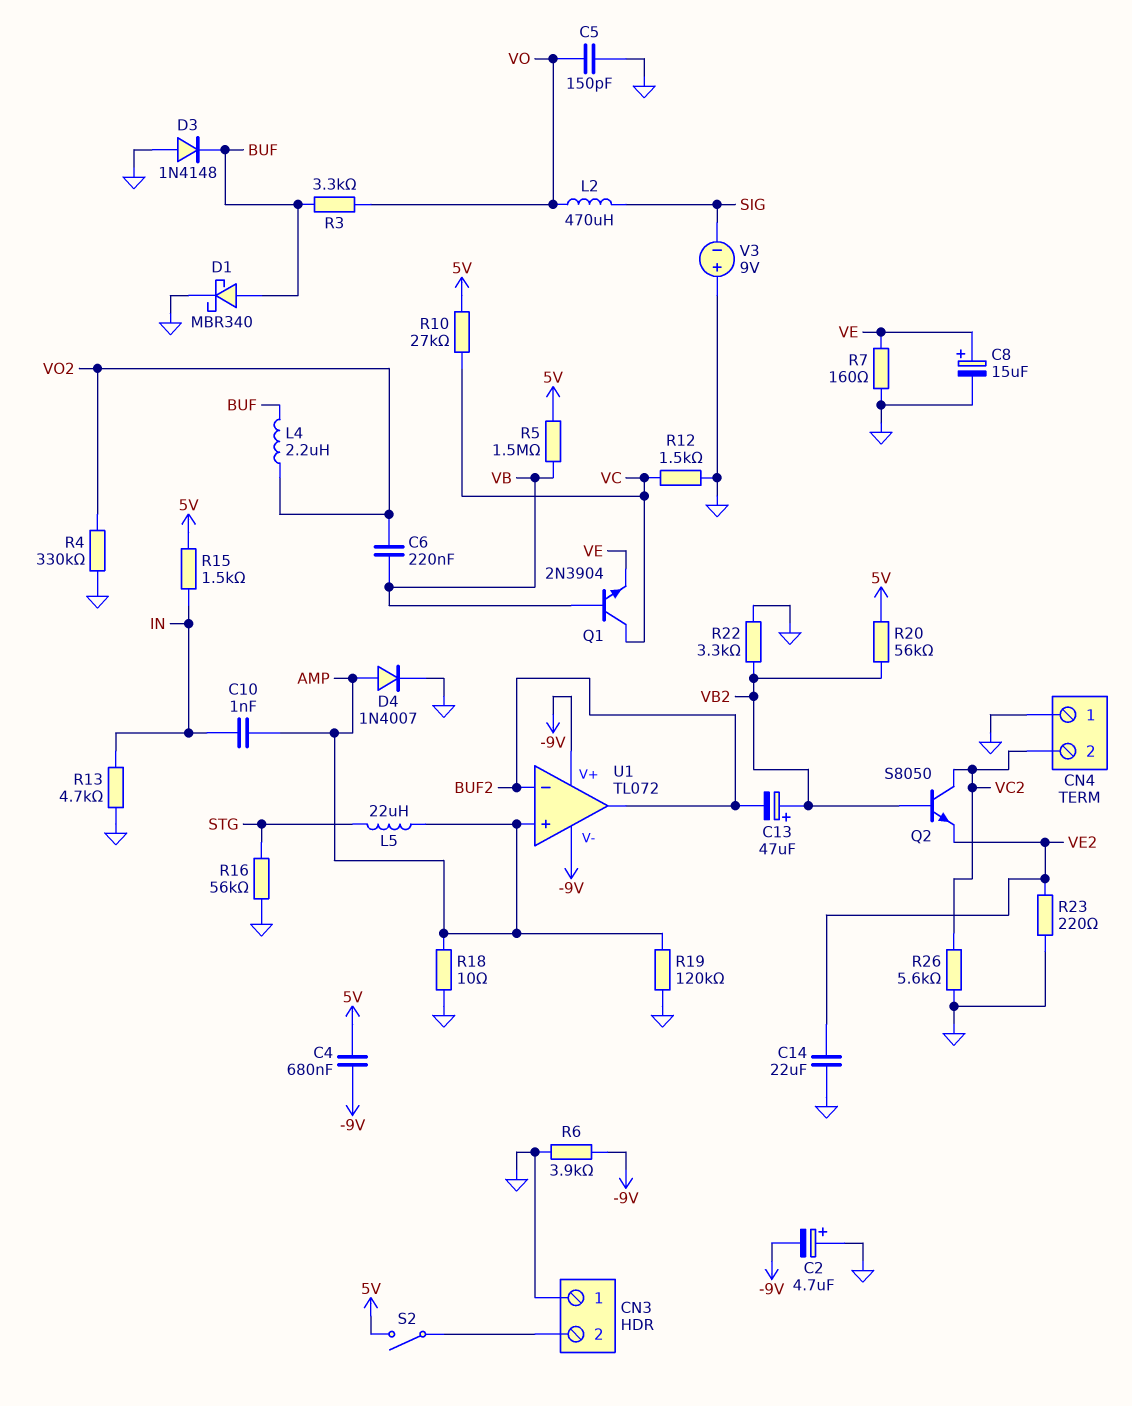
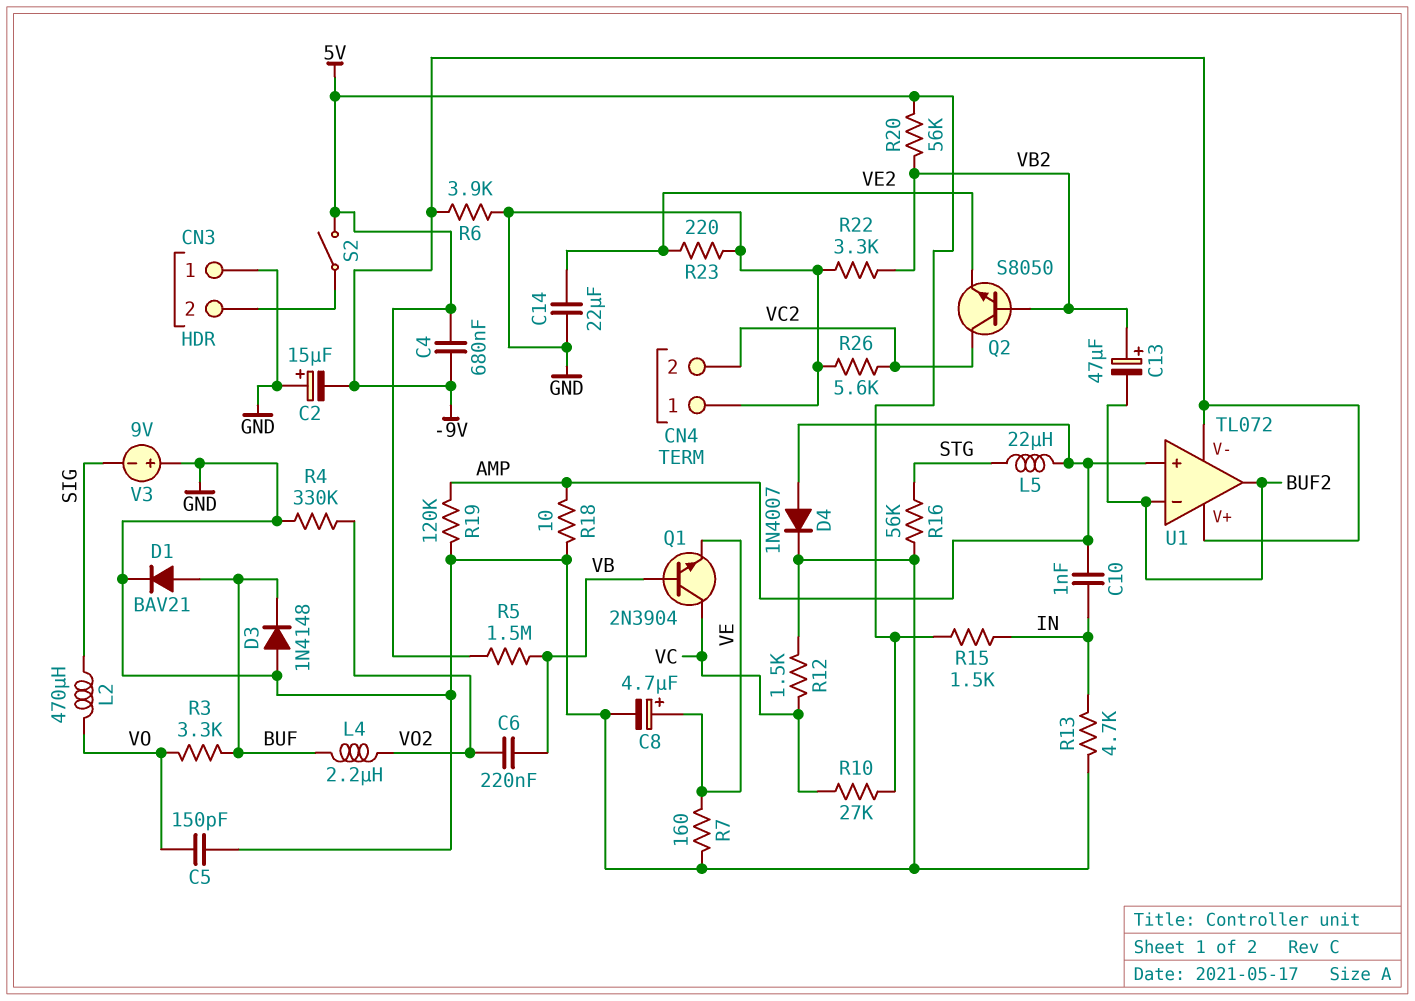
C2: 4.7uF (plus GND, minus -9V) -> 15uF (plus GND, minus -9V)
C8: 15uF (plus VE, minus GND) -> 4.7uF (plus VE, minus GND)
D1: schottky MBR340 (A BUF, K GND) -> diode BAV21 (A BUF, K GND)

